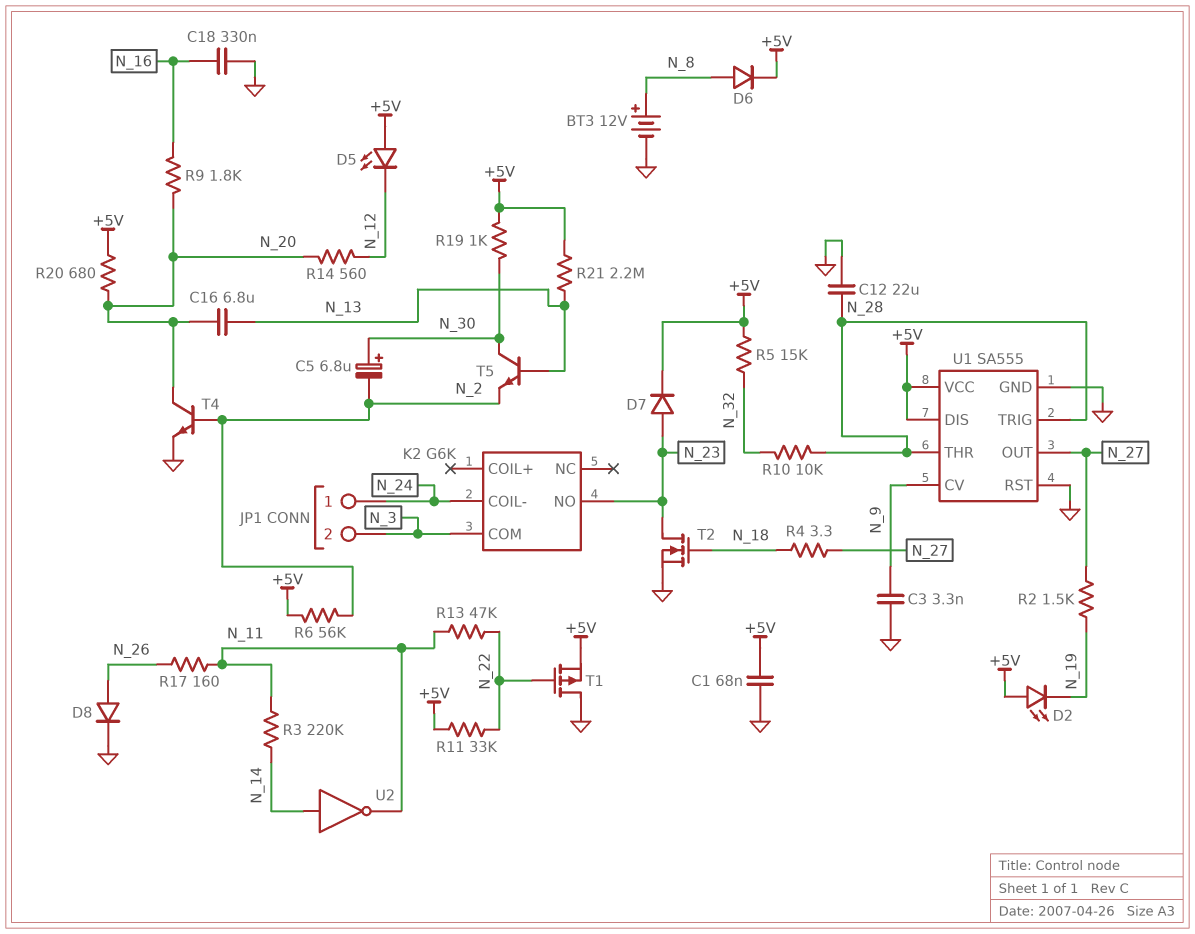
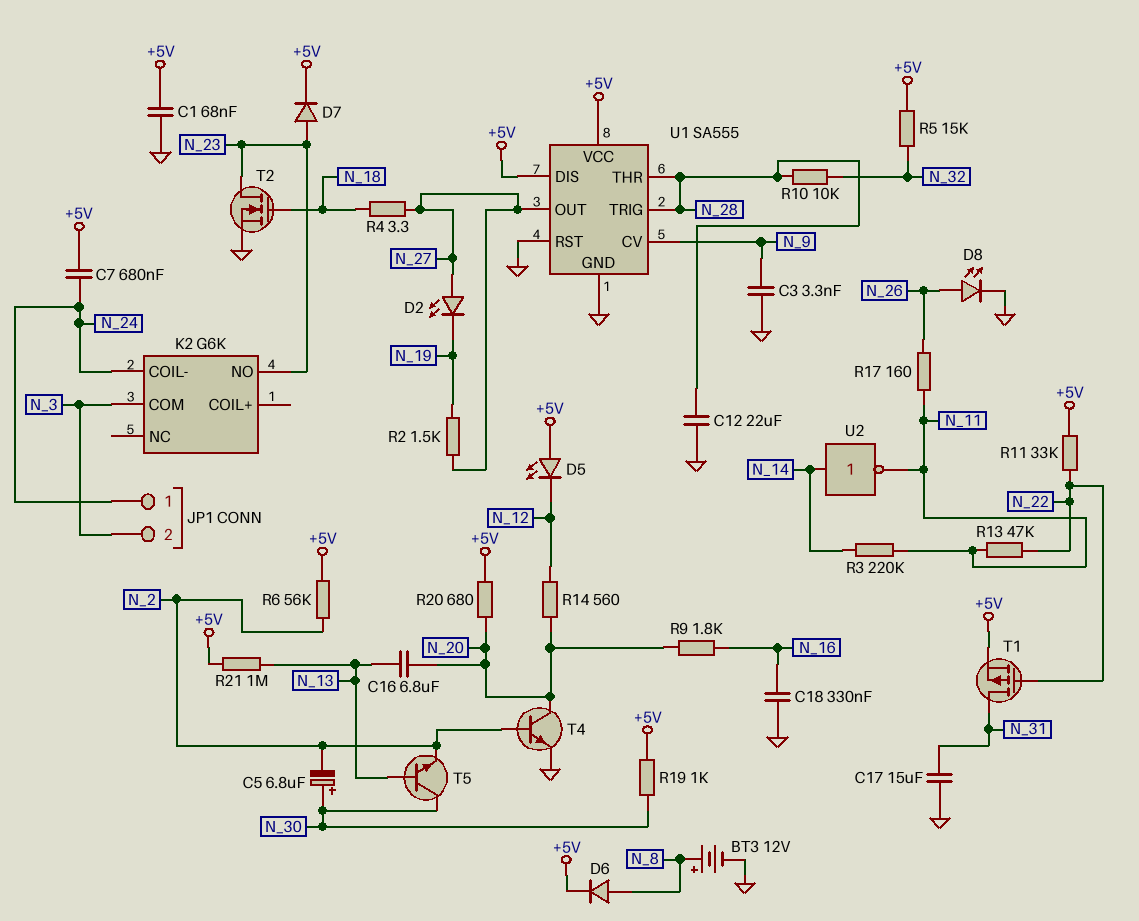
C7: none -> 680nF (+5V, N_24)
C17: none -> 15uF (GND, N_31)
D2: LED (A +5V, K N_19) -> LED (A N_27, K N_19)
D8: diode (A N_26, K GND) -> LED (A N_26, K GND)
R21: 2.2M (+5V, N_13) -> 1M (+5V, N_13)
T1: PMOS (G N_22, D GND, S +5V) -> PMOS (G N_22, D N_31, S +5V)

